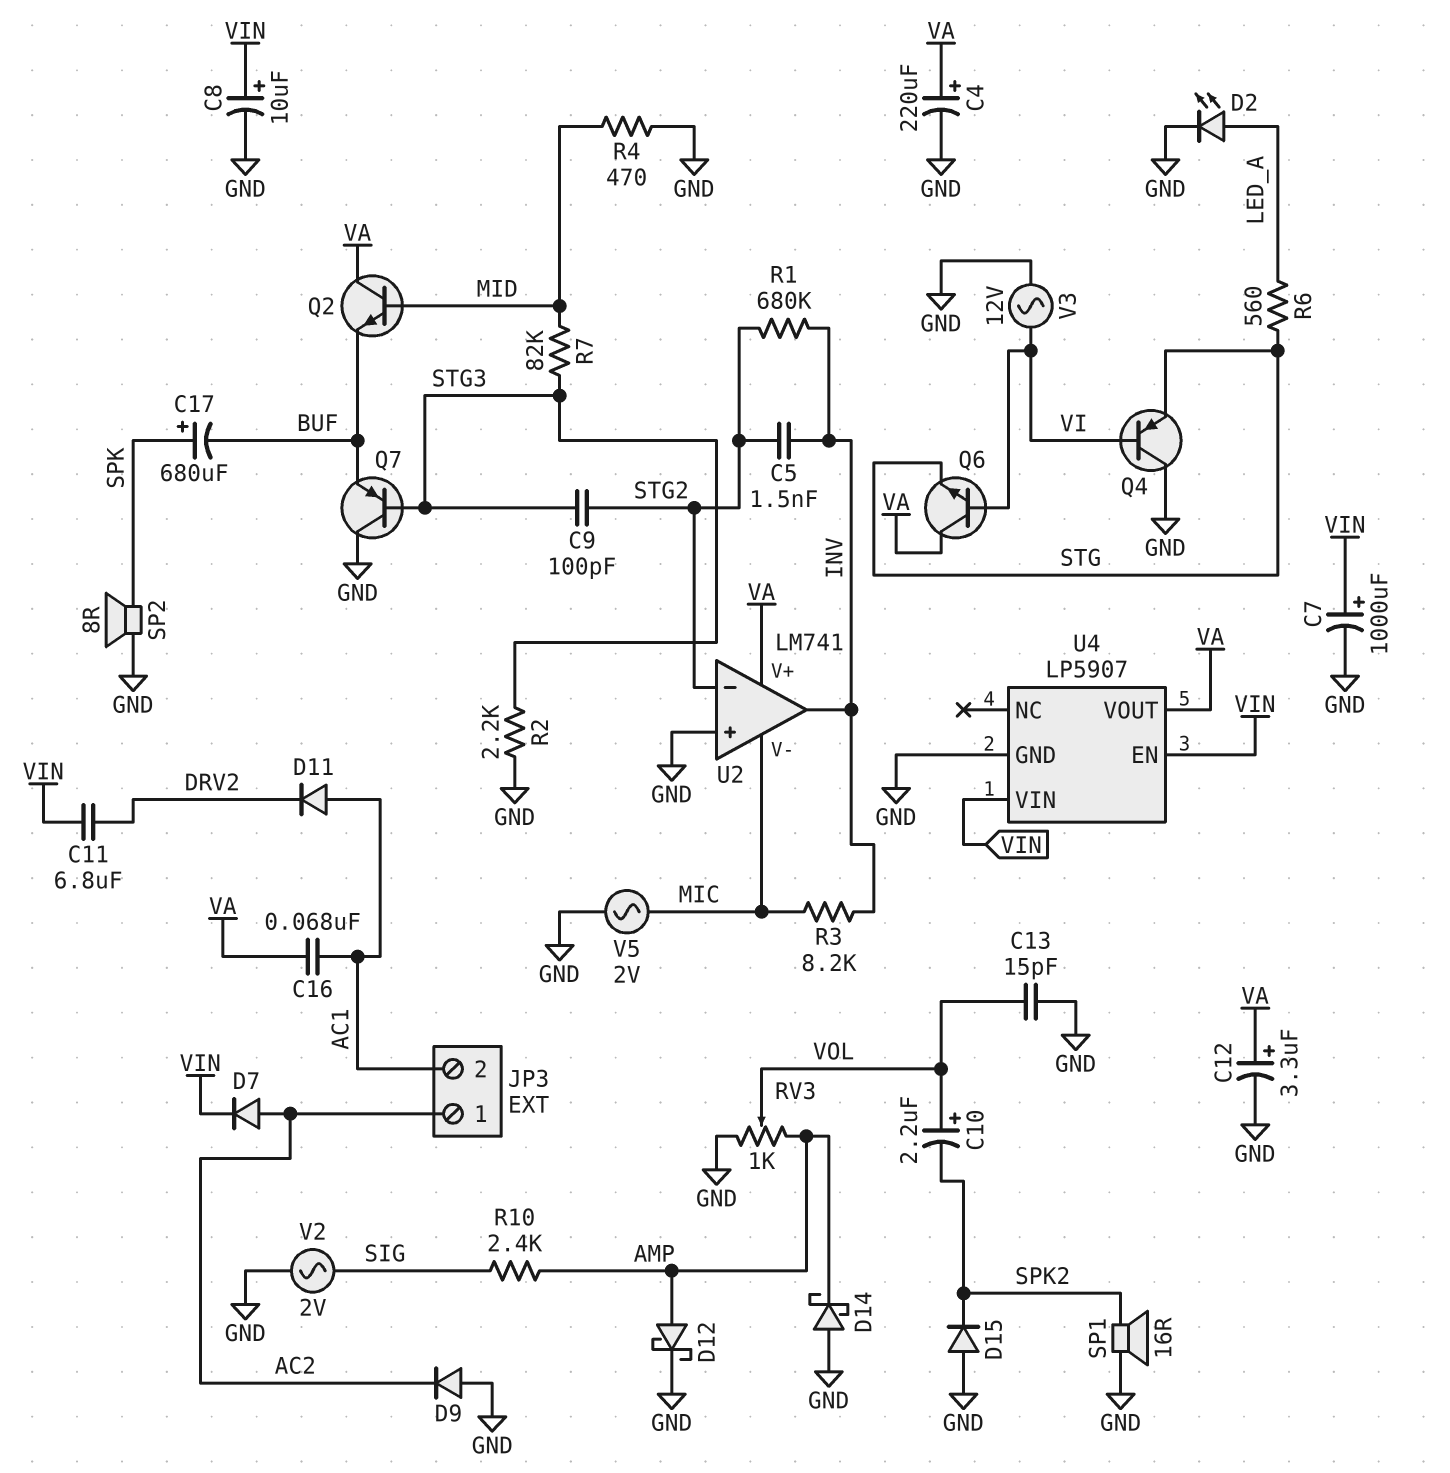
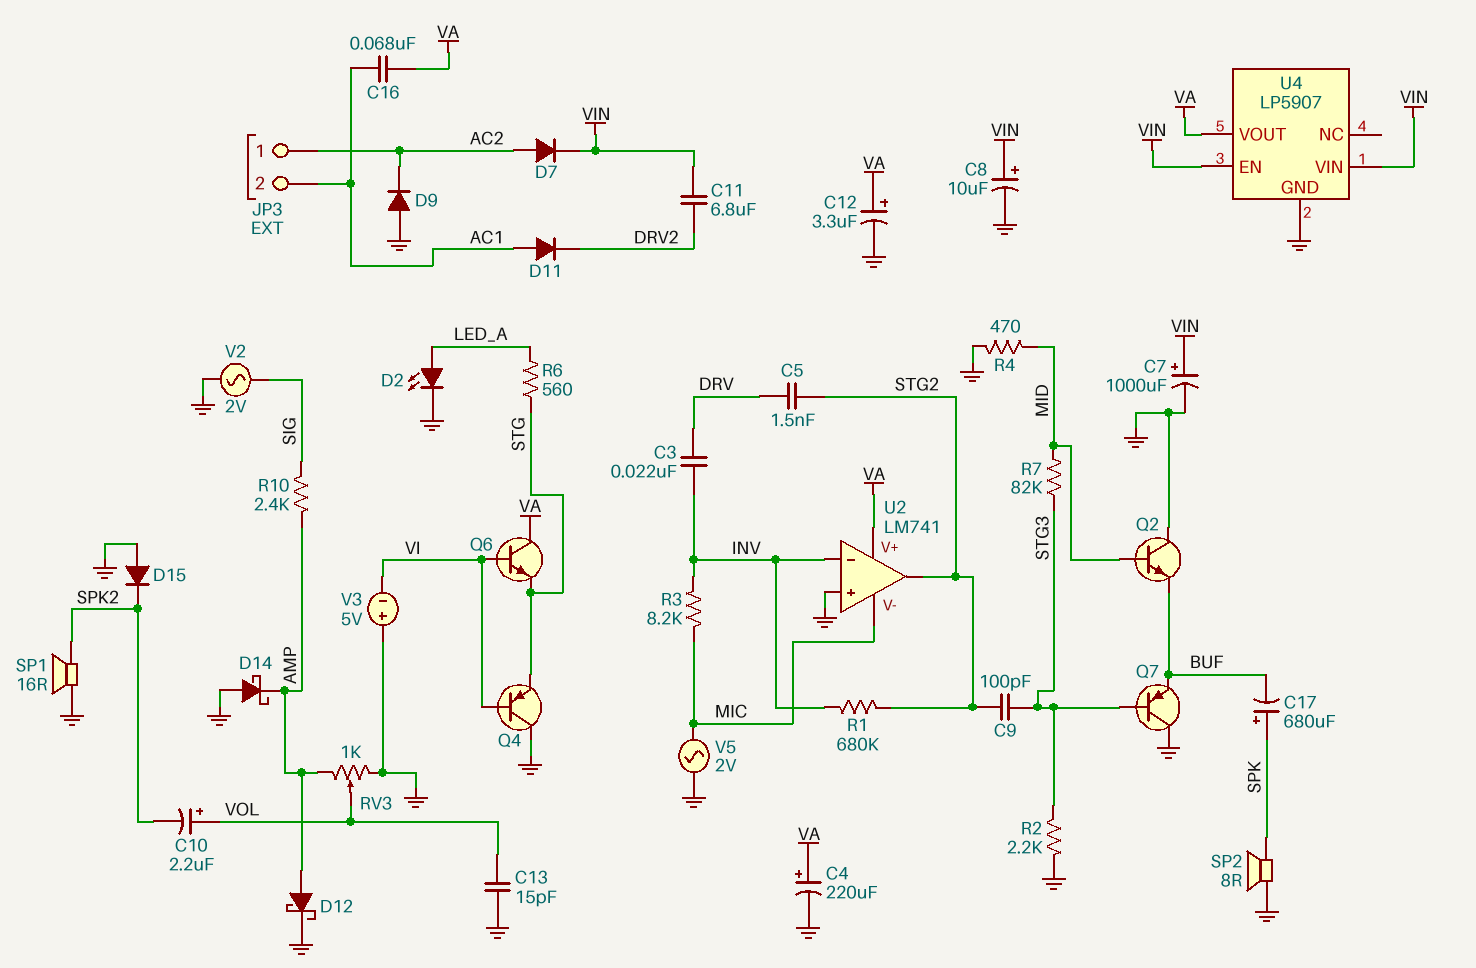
C3: none -> 22nF (DRV, INV)
C5: 1.5nF (INV, STG2) -> 1.5nF (DRV, STG2)
Q2: NPN (B MID, C VA, E BUF) -> NPN (B MID, C GND, E BUF)
U2 pin in-: STG2 -> INV
U2 pin out: INV -> STG2
V3: AC 12V (GND, VI) -> 5V (plus GND, minus VI)

